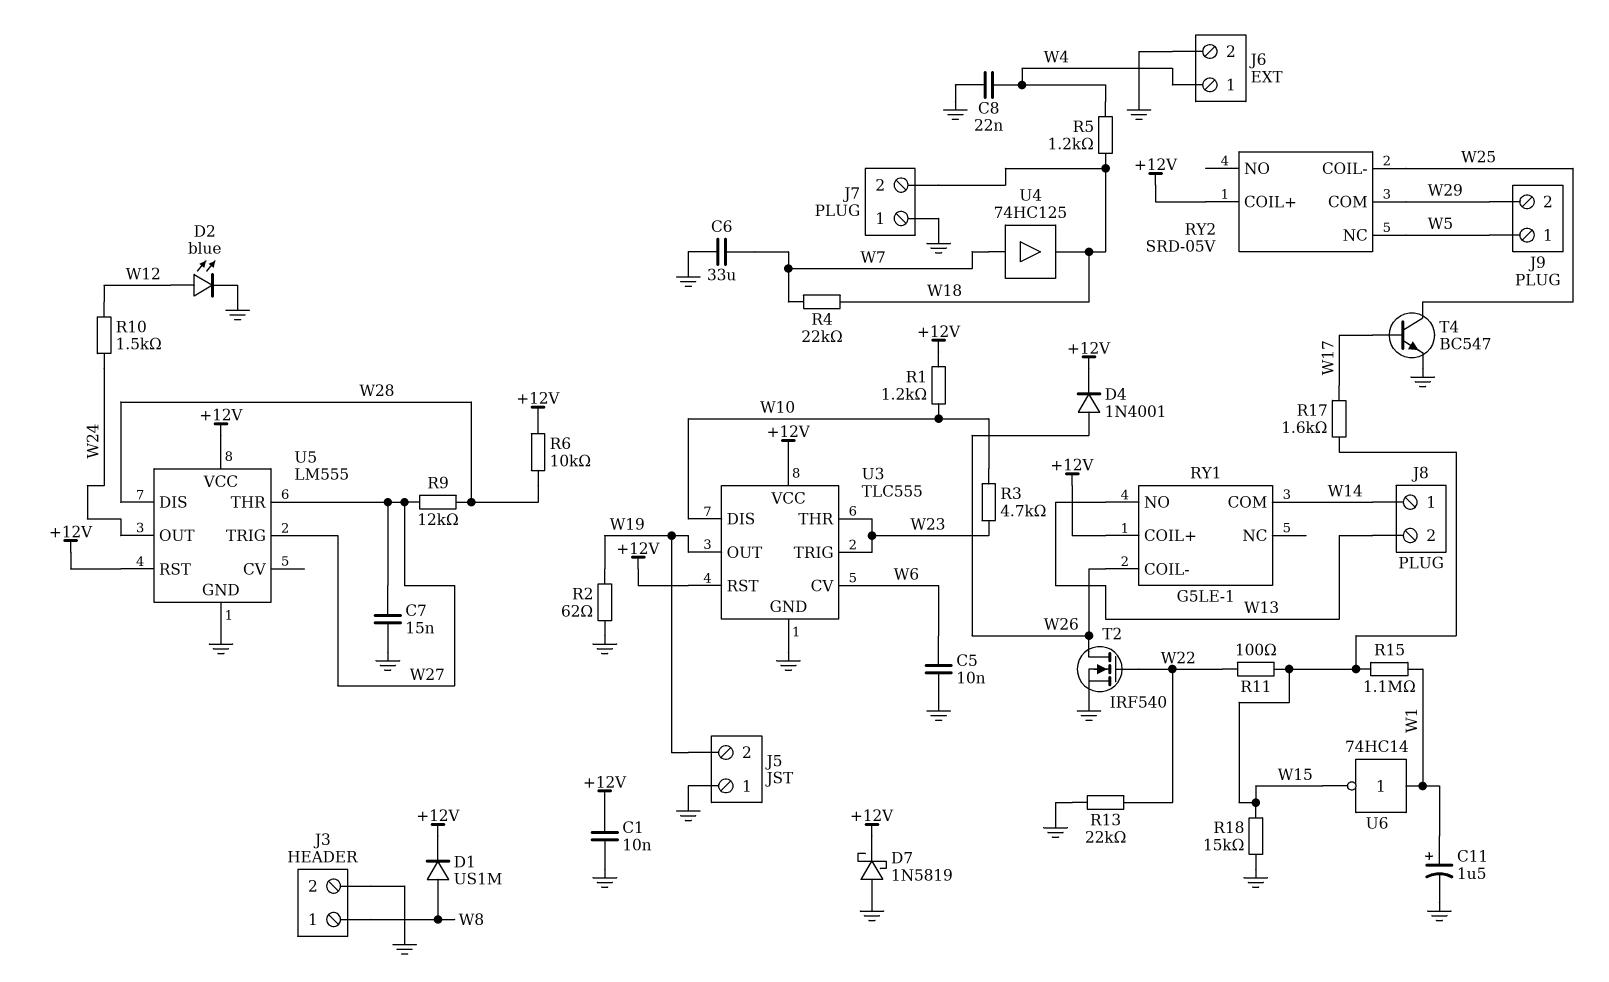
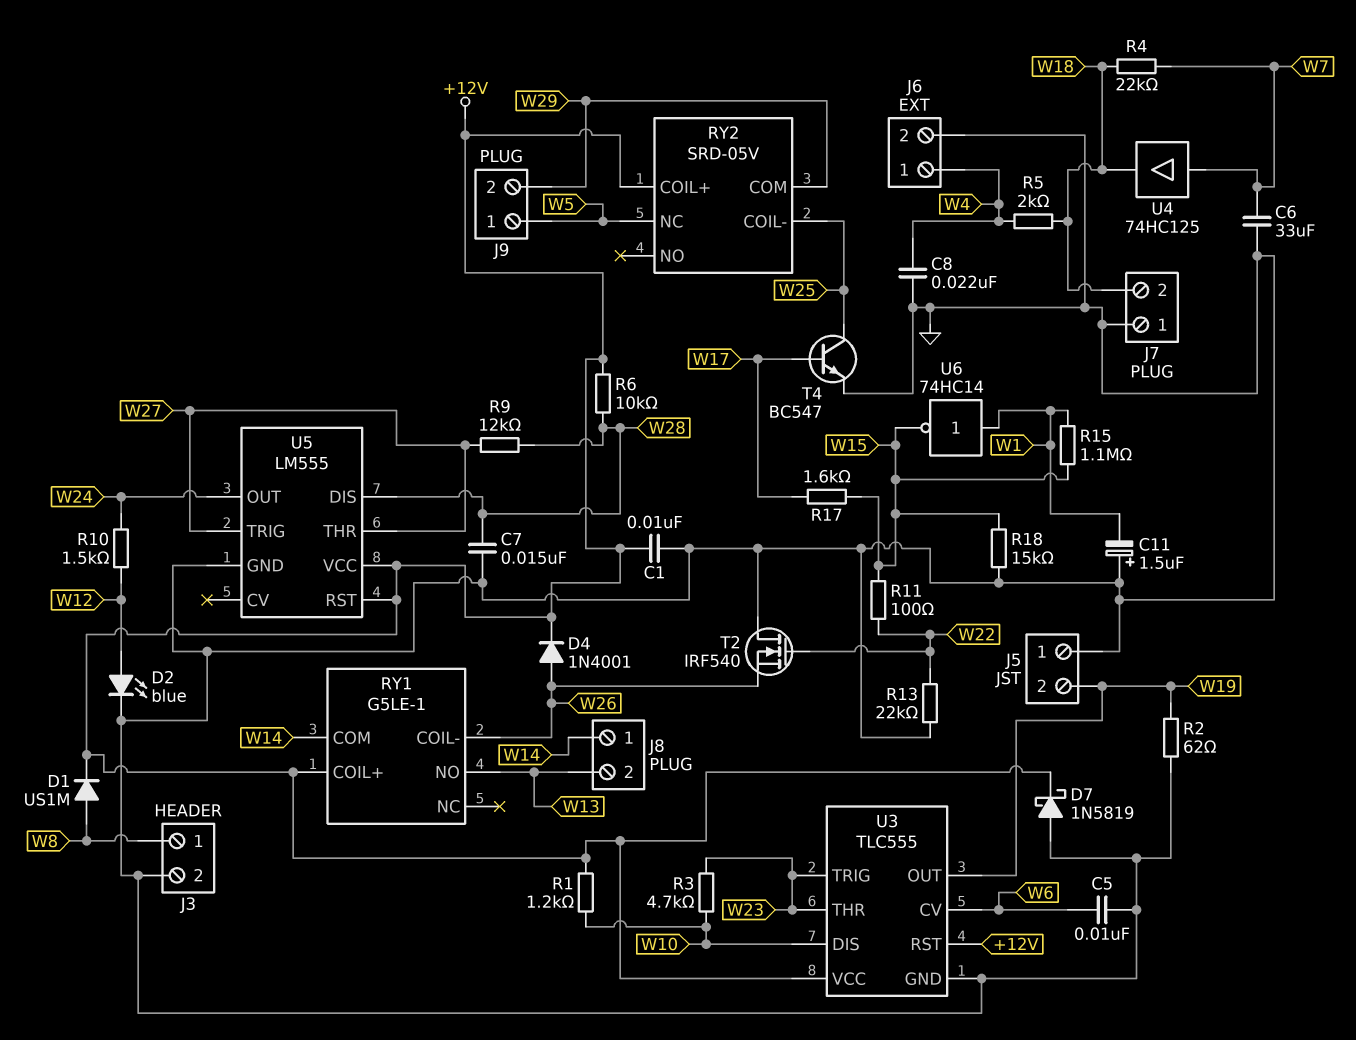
C7: 15nF (GND, W27) -> 15nF (GND, W28)
C11: 1.5uF (plus W1, minus GND) -> 1.5uF (plus GND, minus W1)
R5: 1.2k (W4, W18) -> 2k (W4, W18)
T2: NMOS IRF540 (G W22, D W26, S GND) -> NMOS IRF540 (G W22, D GND, S W26)

